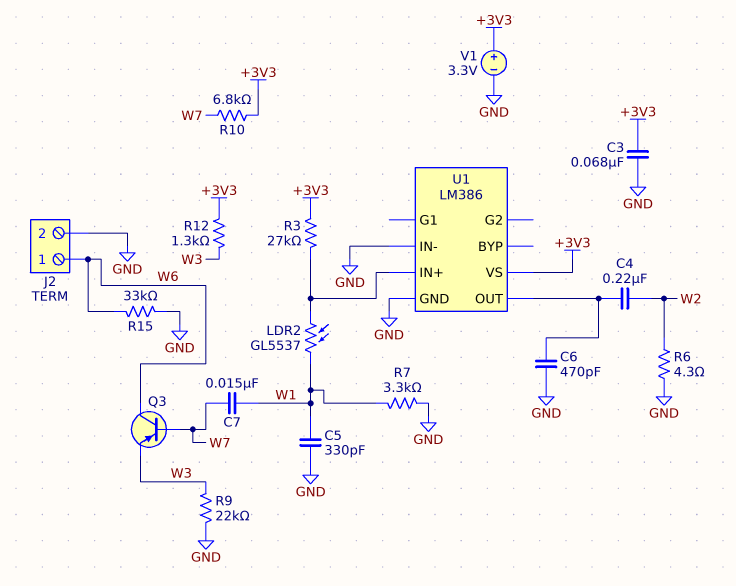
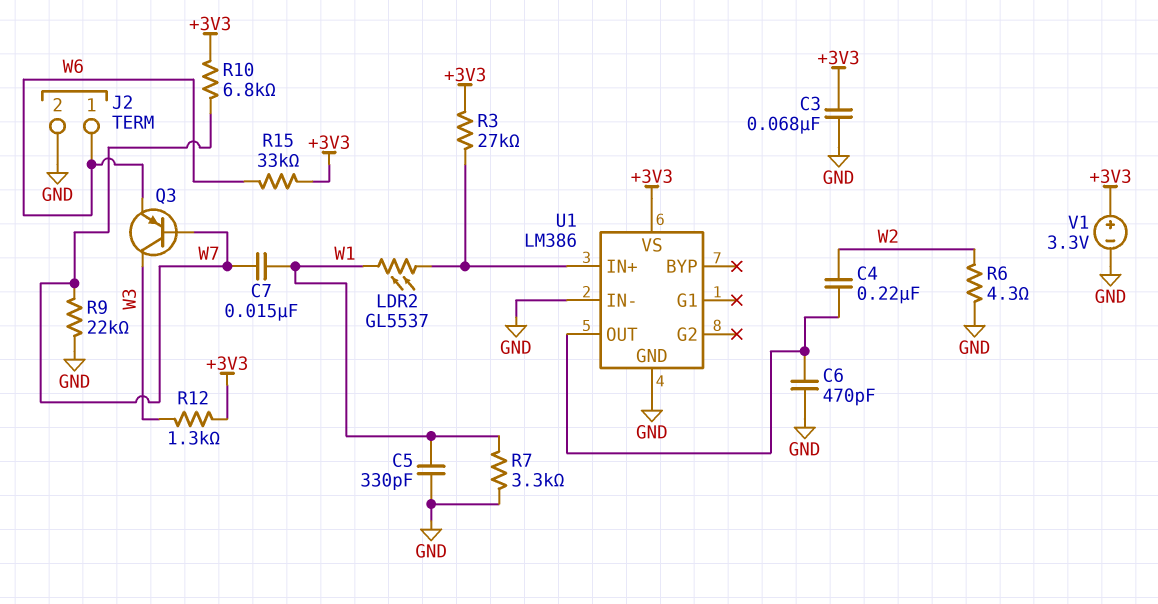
Q3: PNP (B W7, C W6, E W3) -> PNP (B W7, C W3, E W6)
R9: 22k (GND, W3) -> 22k (GND, W7)
R15: 33k (GND, W6) -> 33k (+3V3, W6)

